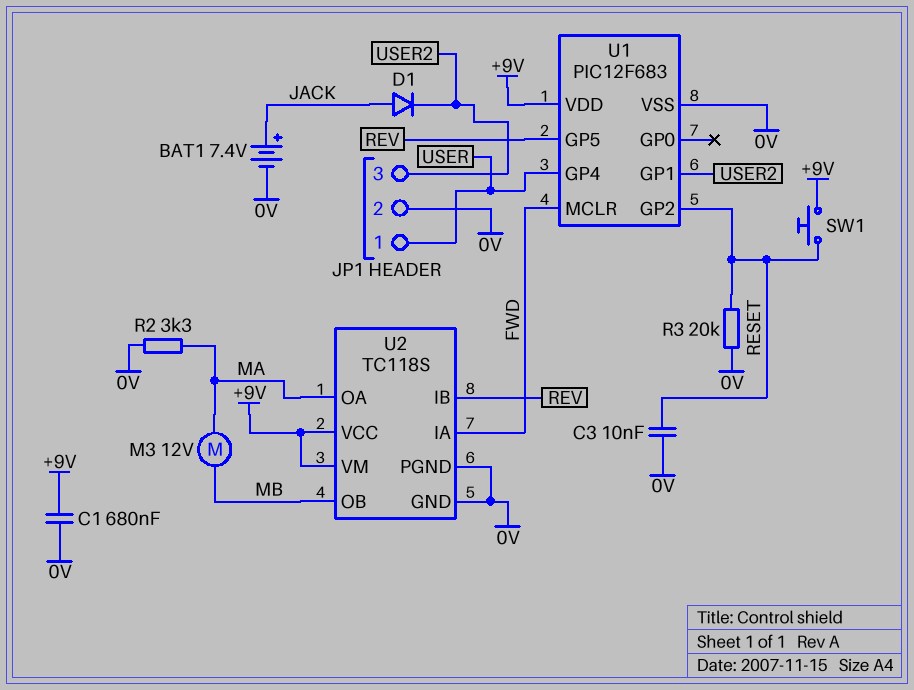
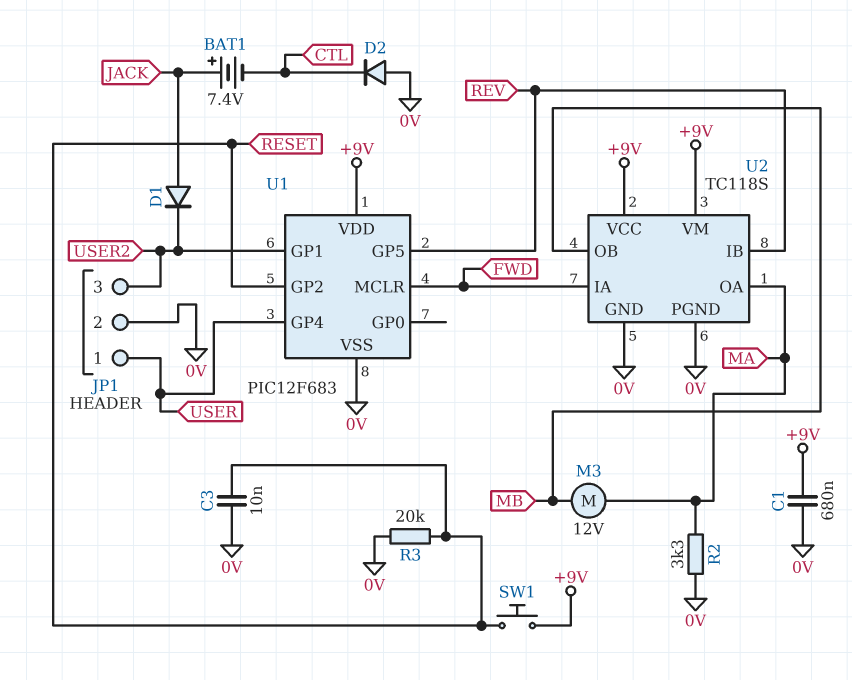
BAT1: 7.4V (plus JACK, minus 0V) -> 7.4V (plus JACK, minus CTL)
D2: none -> diode (A 0V, K CTL)

